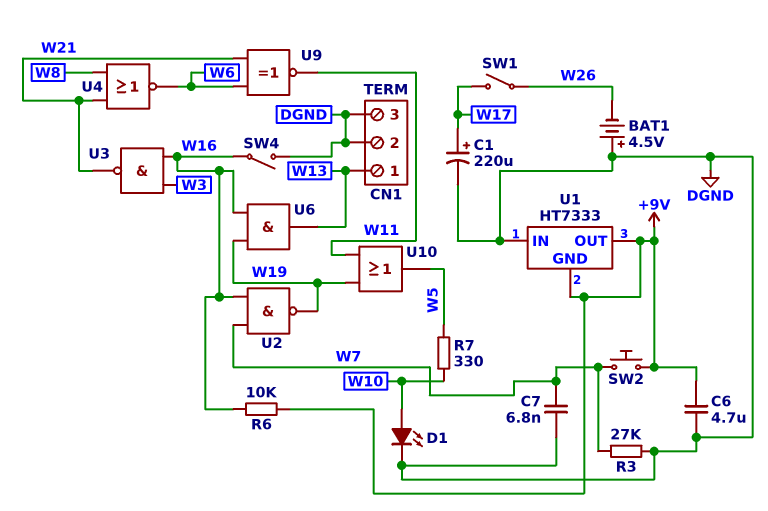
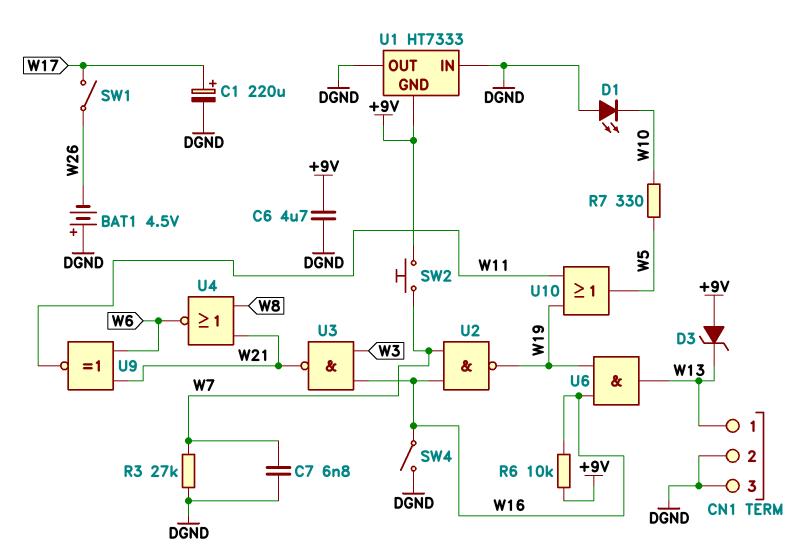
D1: LED (A W10, K DGND) -> LED (A DGND, K W10)
D3: none -> zener (A +9V, K W13)
U1 pin OUT: +9V -> DGND

